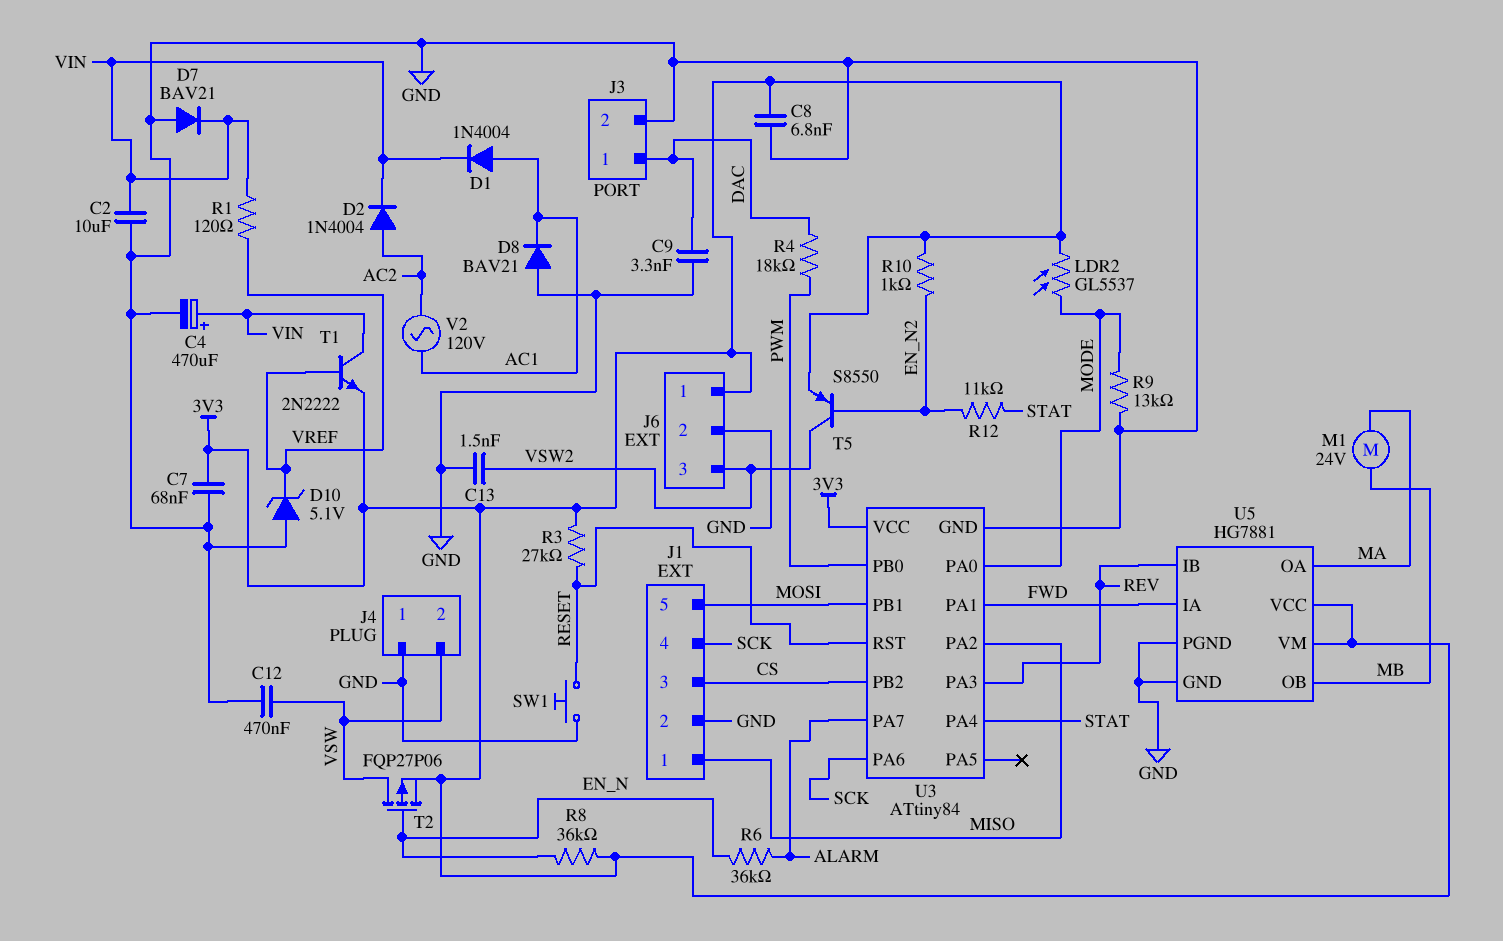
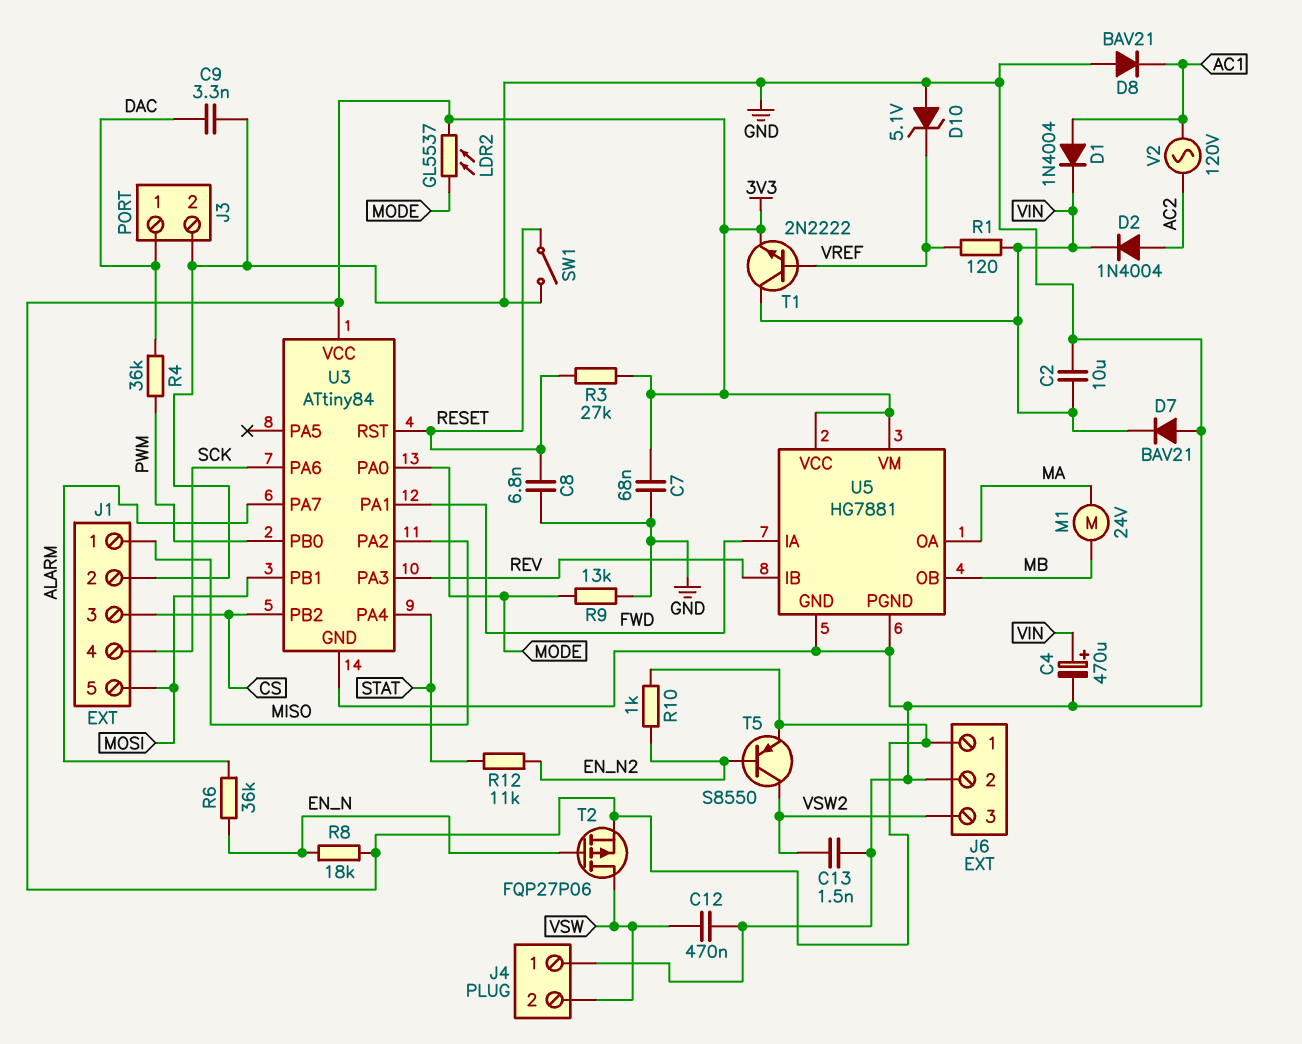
C8: 6.8nF (3V3, GND) -> 6.8nF (GND, RESET)
R4: 18k (DAC, PWM) -> 36k (DAC, PWM)
R8: 36k (3V3, EN_N) -> 18k (3V3, EN_N)
SW1: button (GND, RESET) -> switch (GND, RESET)

